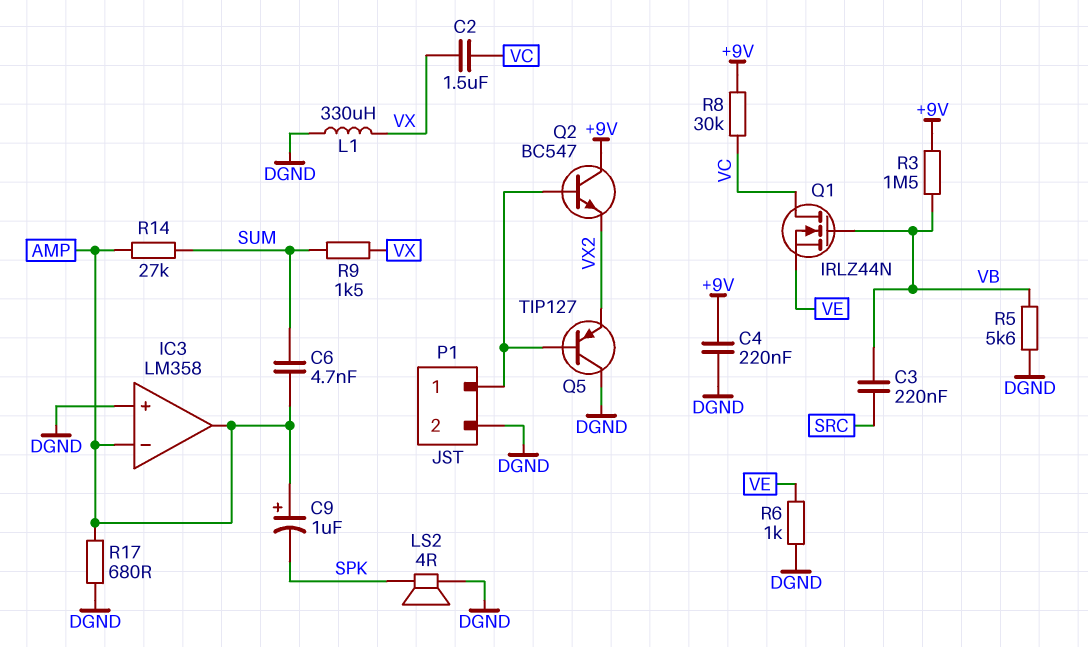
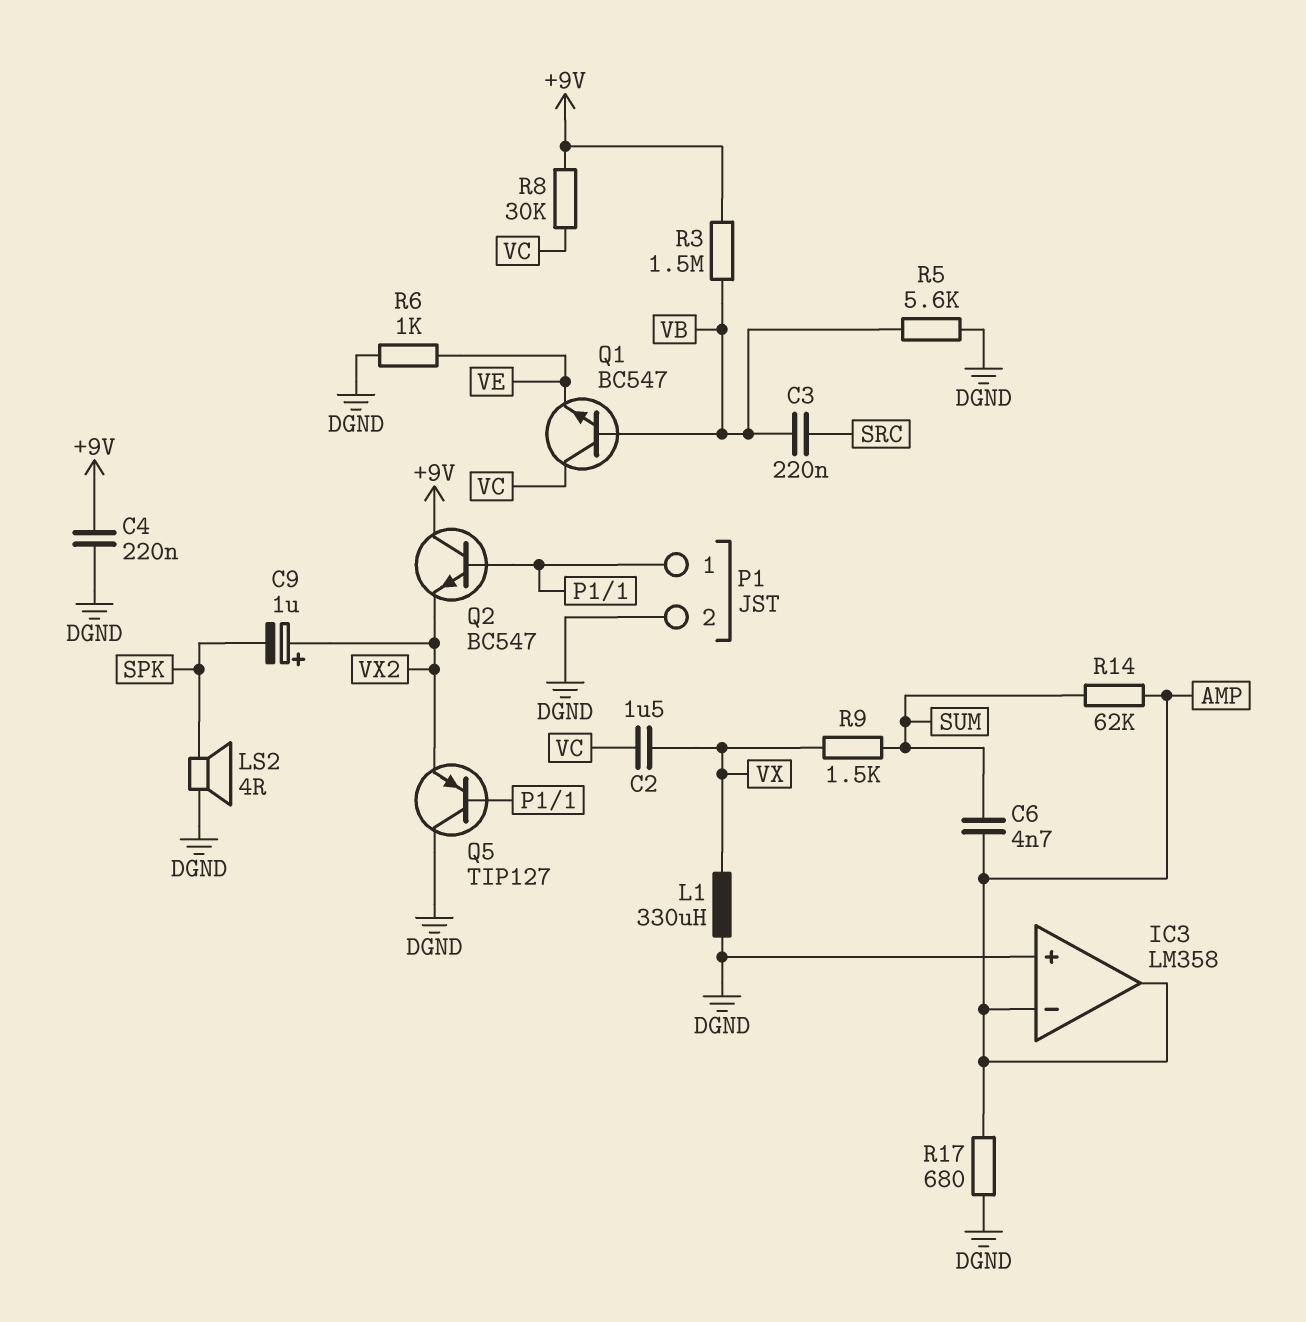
C9: 1uF (plus AMP, minus SPK) -> 1uF (plus VX2, minus SPK)
Q1: NMOS IRLZ44N (G VB, D VC, S VE) -> NPN BC547 (B VB, C VC, E VE)
R14: 27k (AMP, SUM) -> 62k (AMP, SUM)

